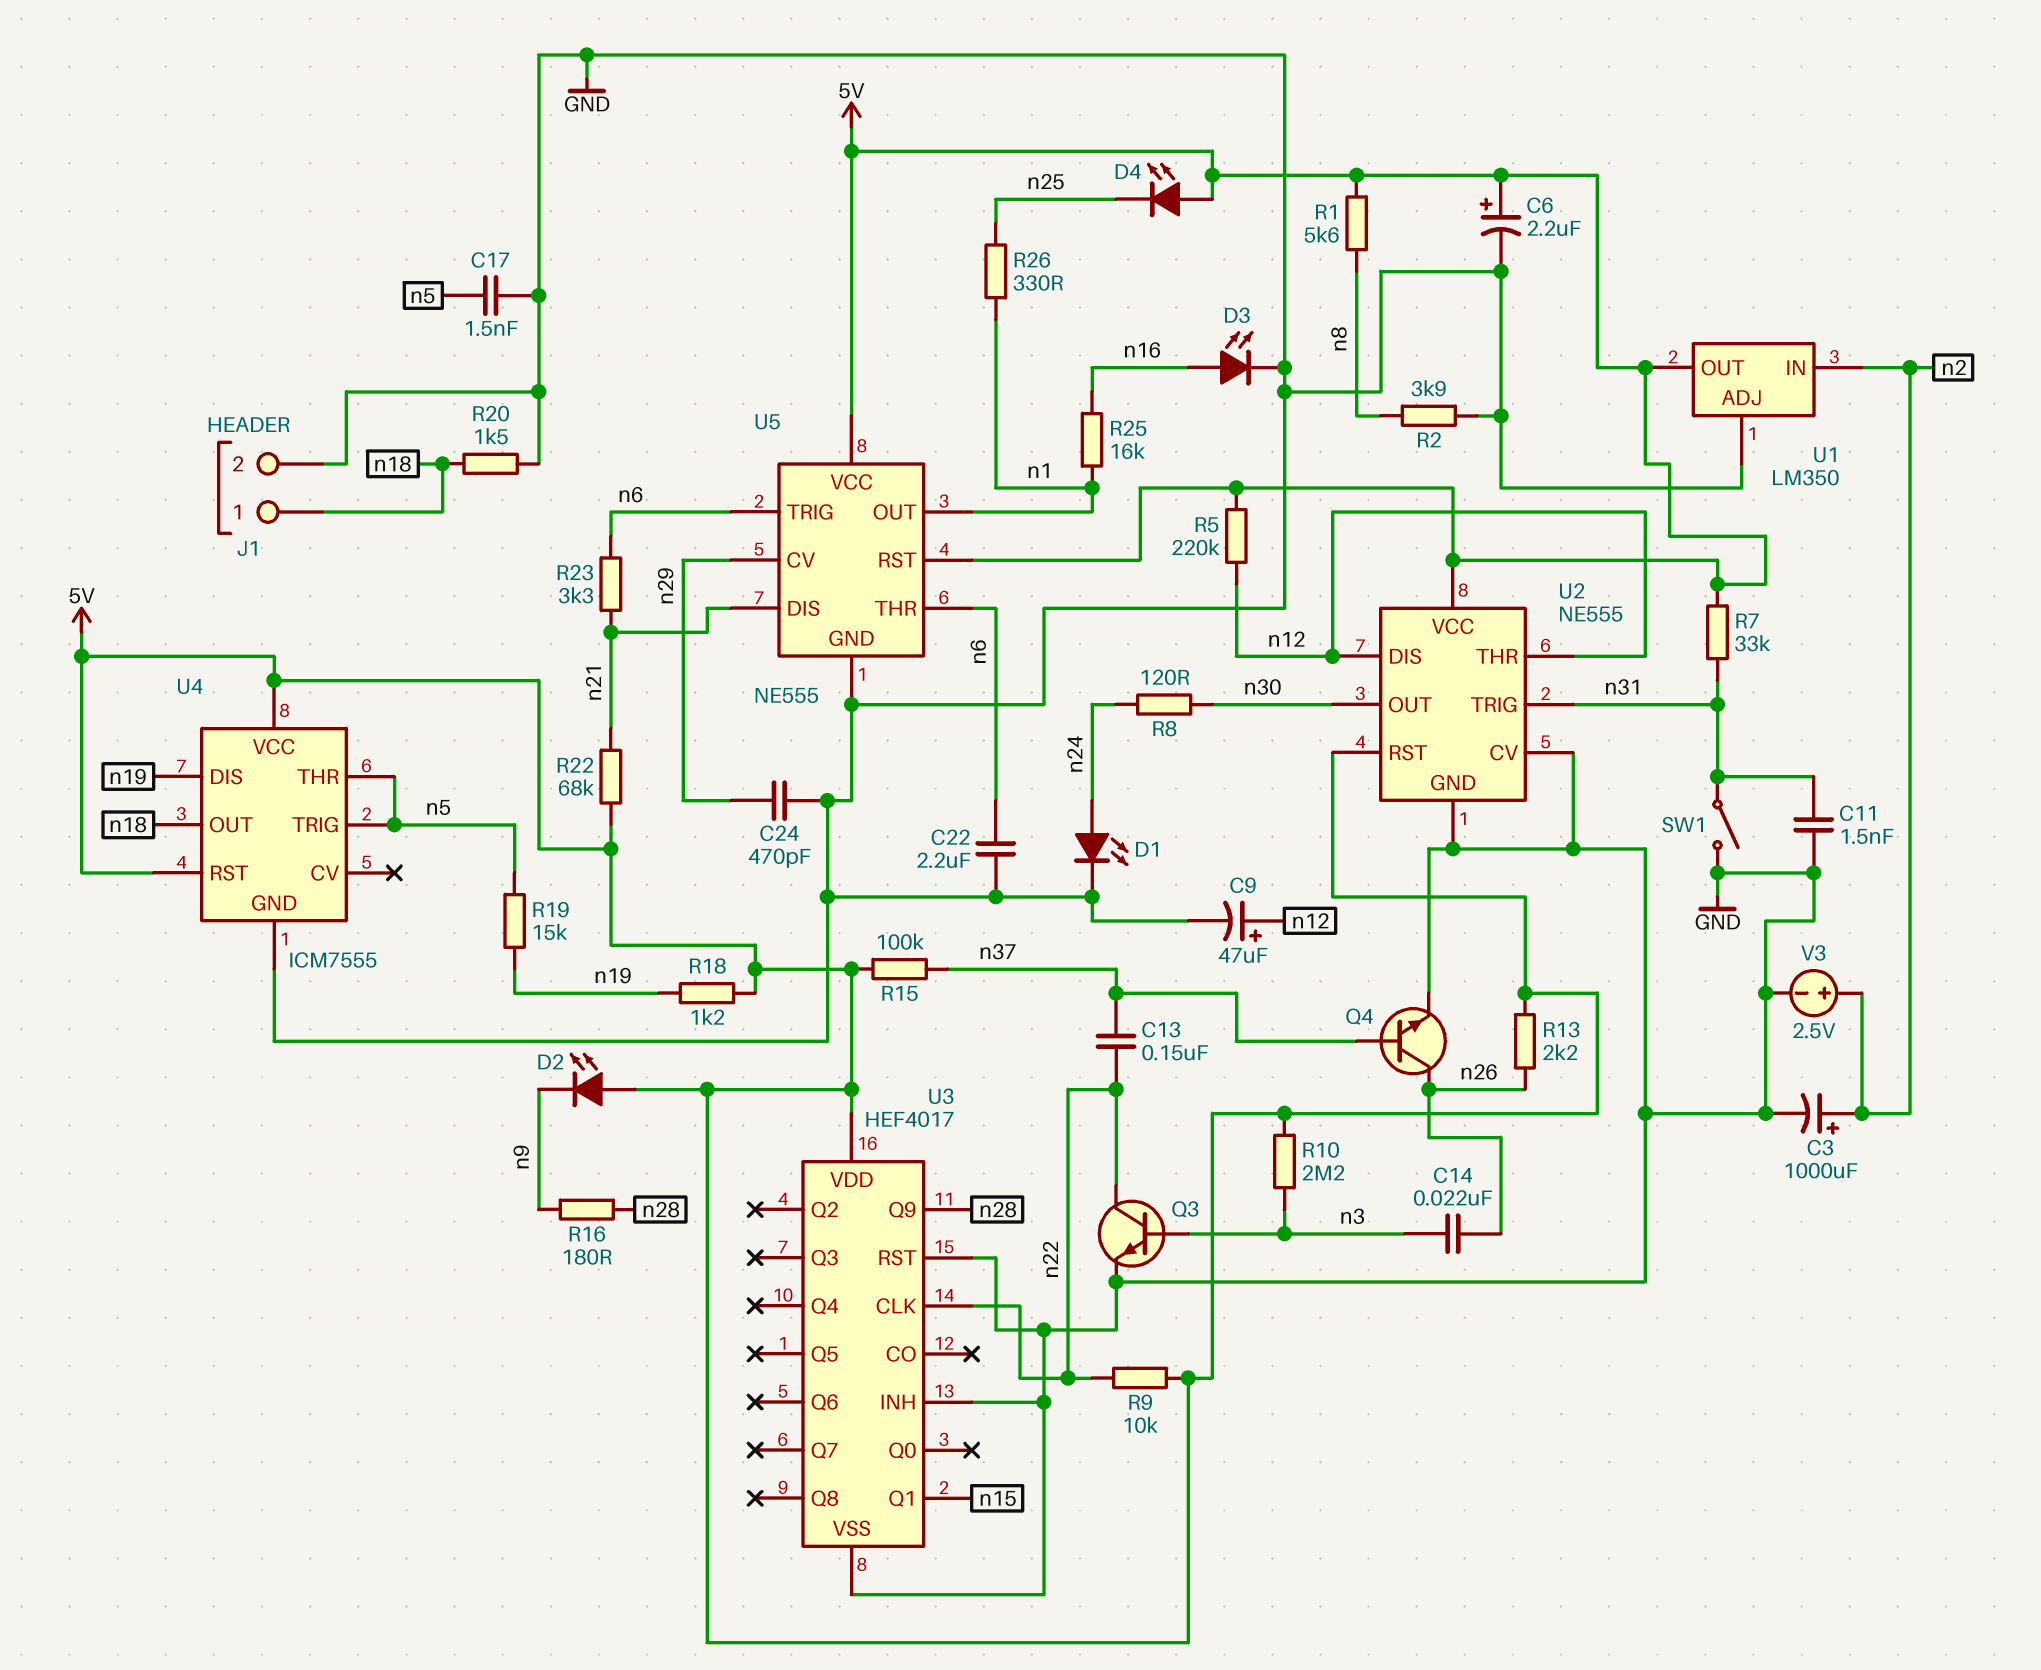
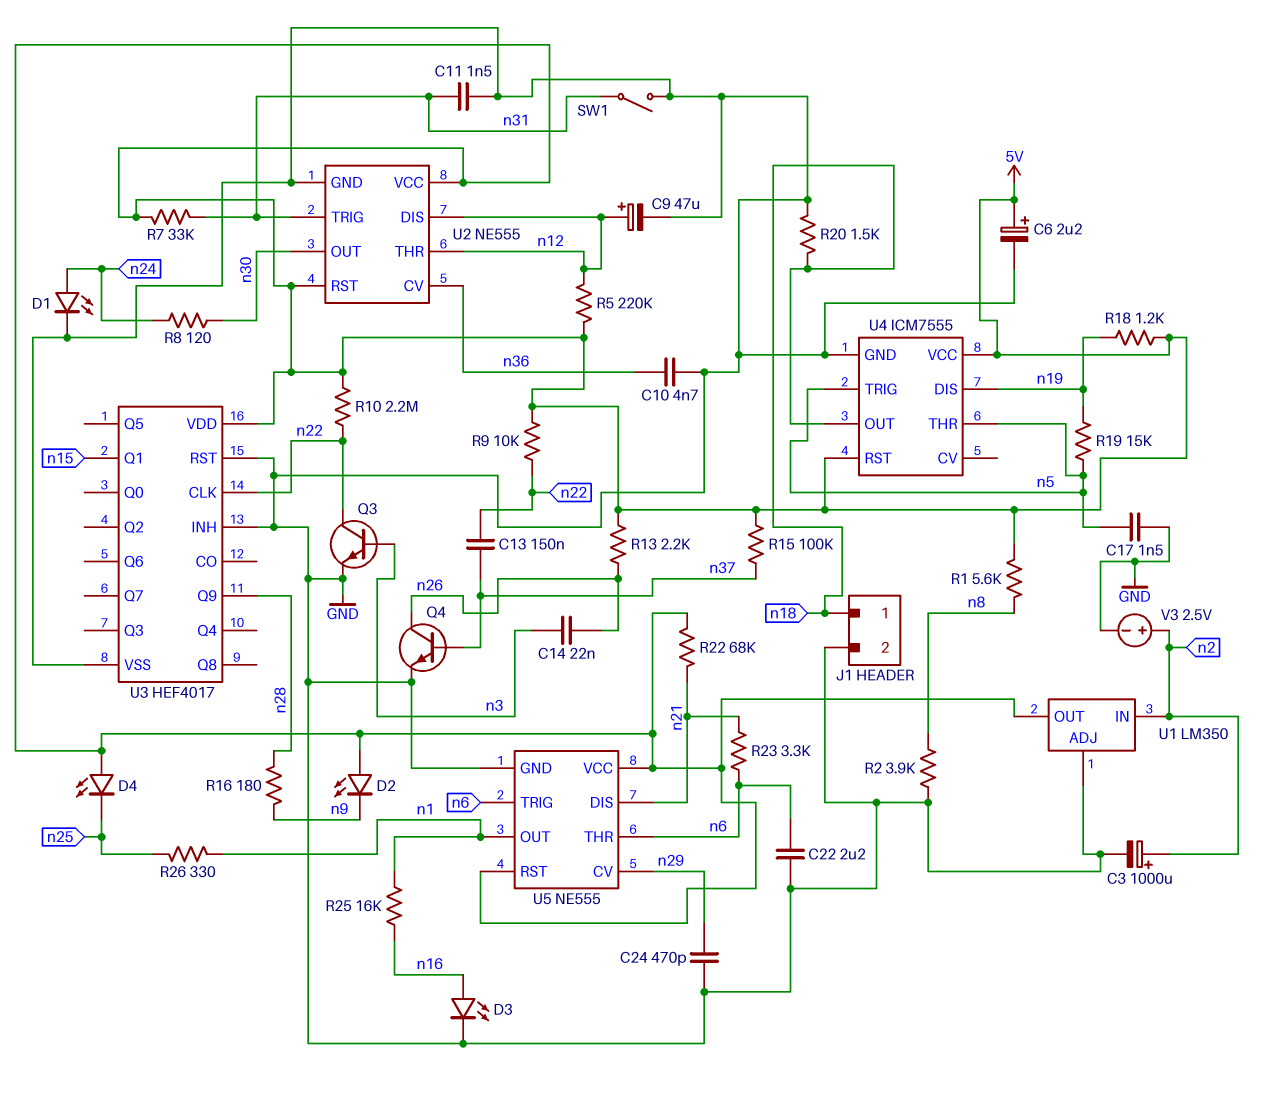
C10: none -> 4.7nF (GND, n36)
R10: 2.2M (5V, n3) -> 2.2M (5V, n22)
U2 pin CV: GND -> n36

